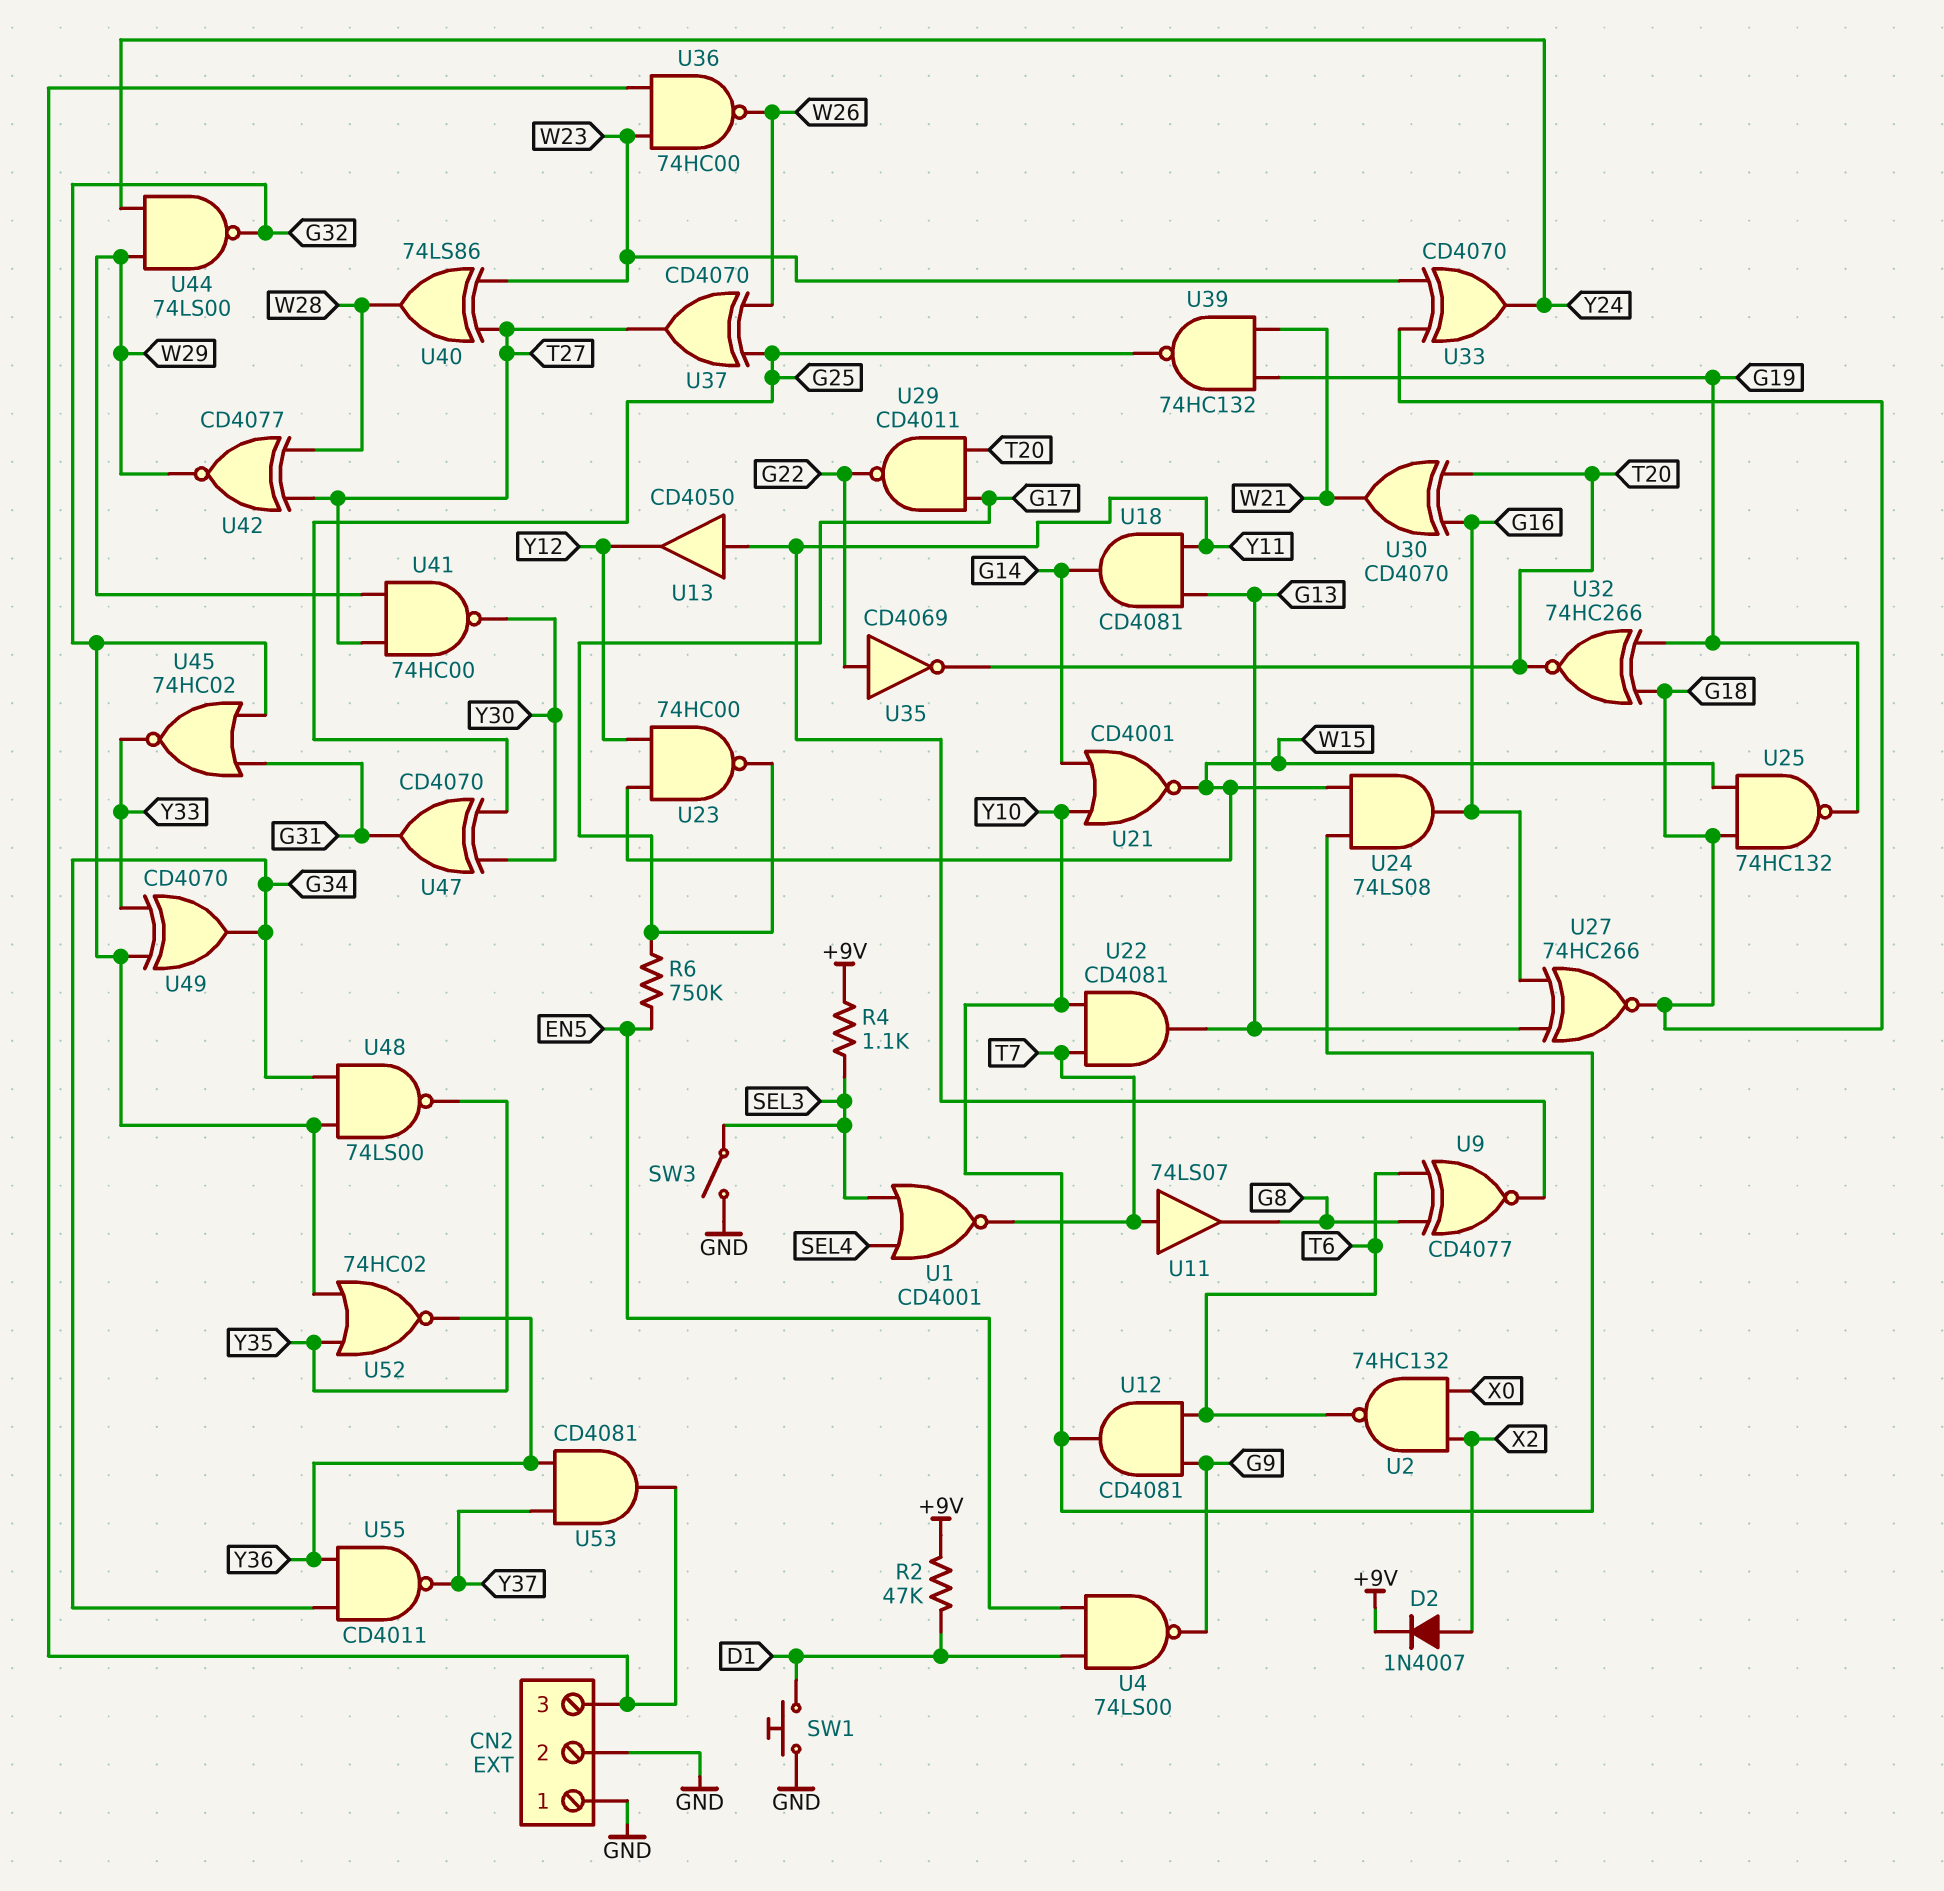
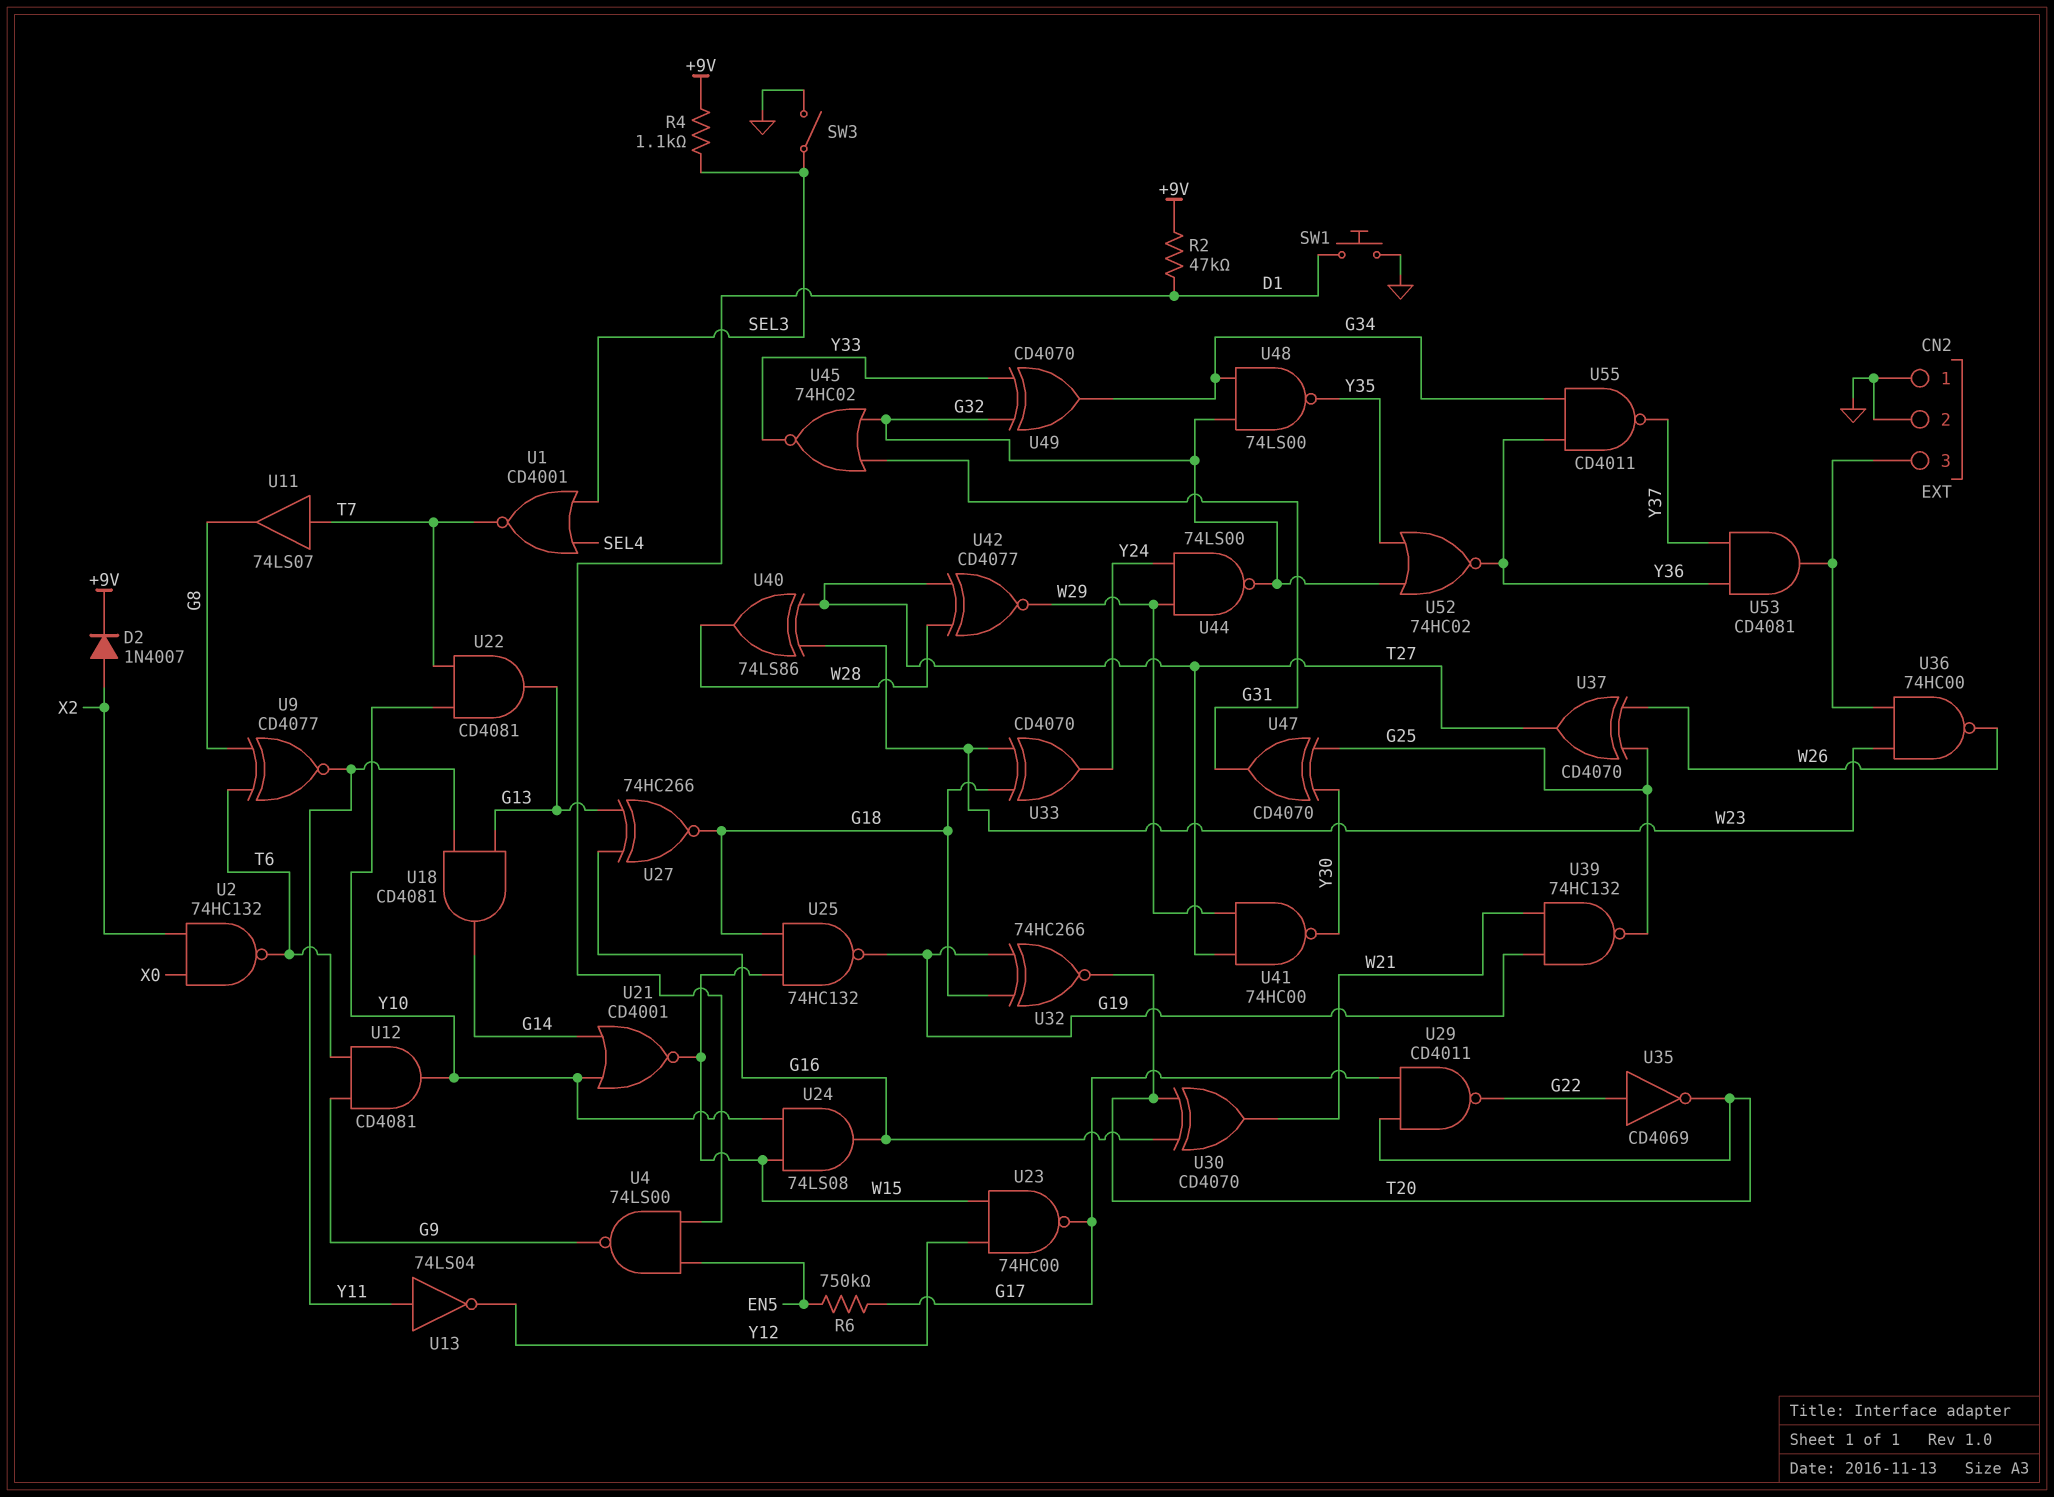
U13: buffer CD4050 (in Y11, out Y12) -> NOT 74LS04 (in Y11, out Y12)

